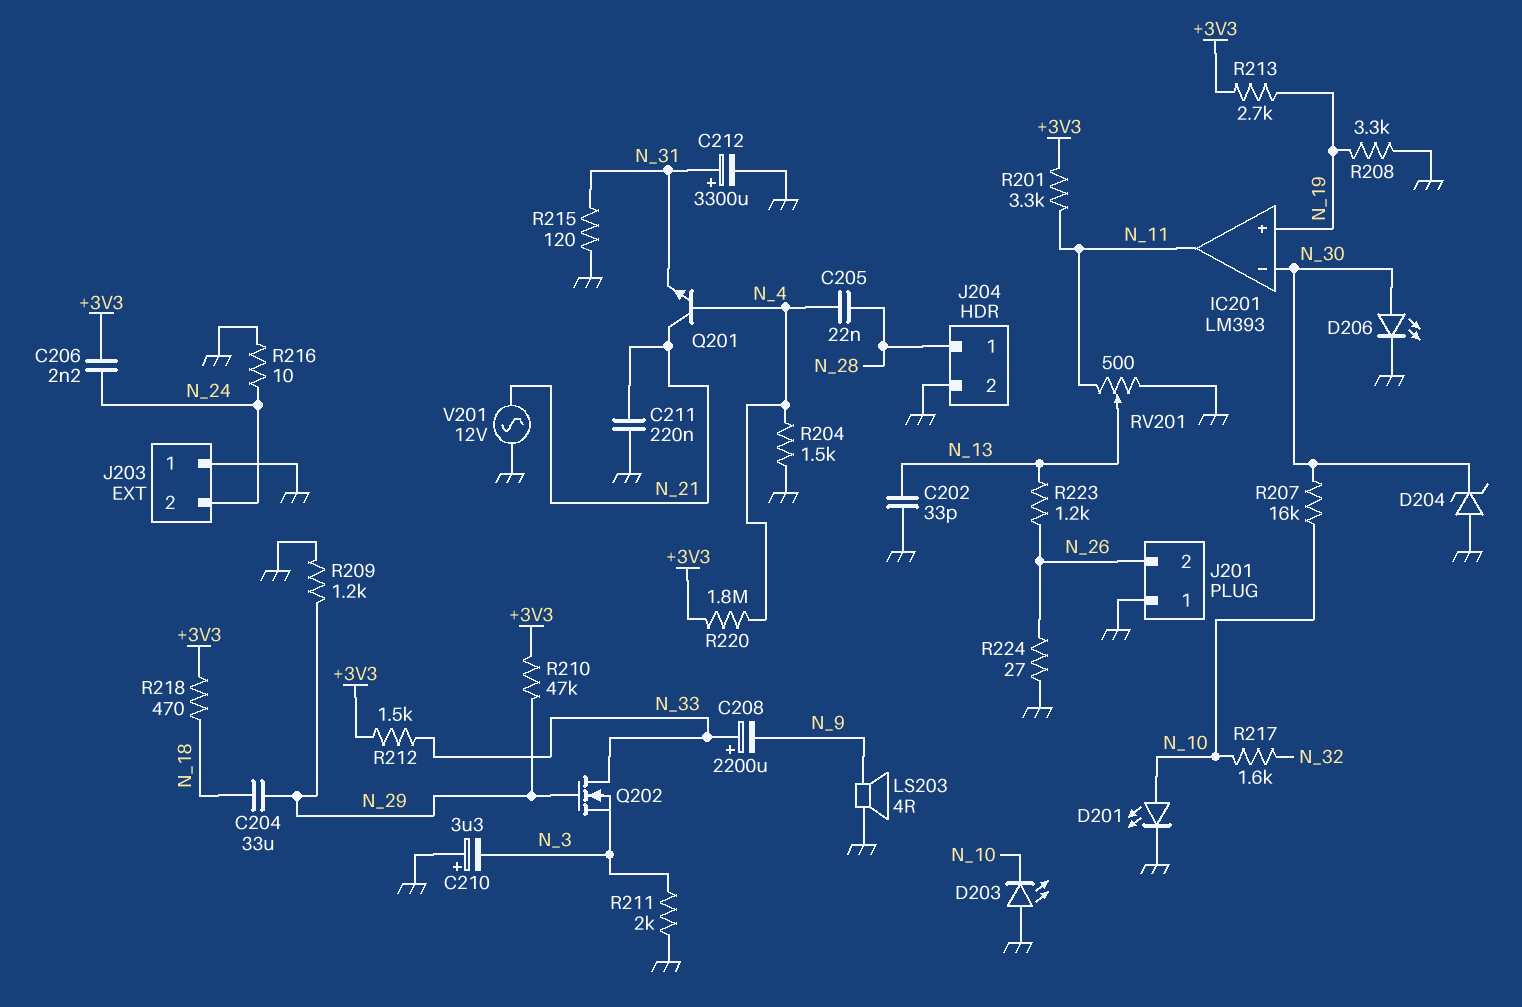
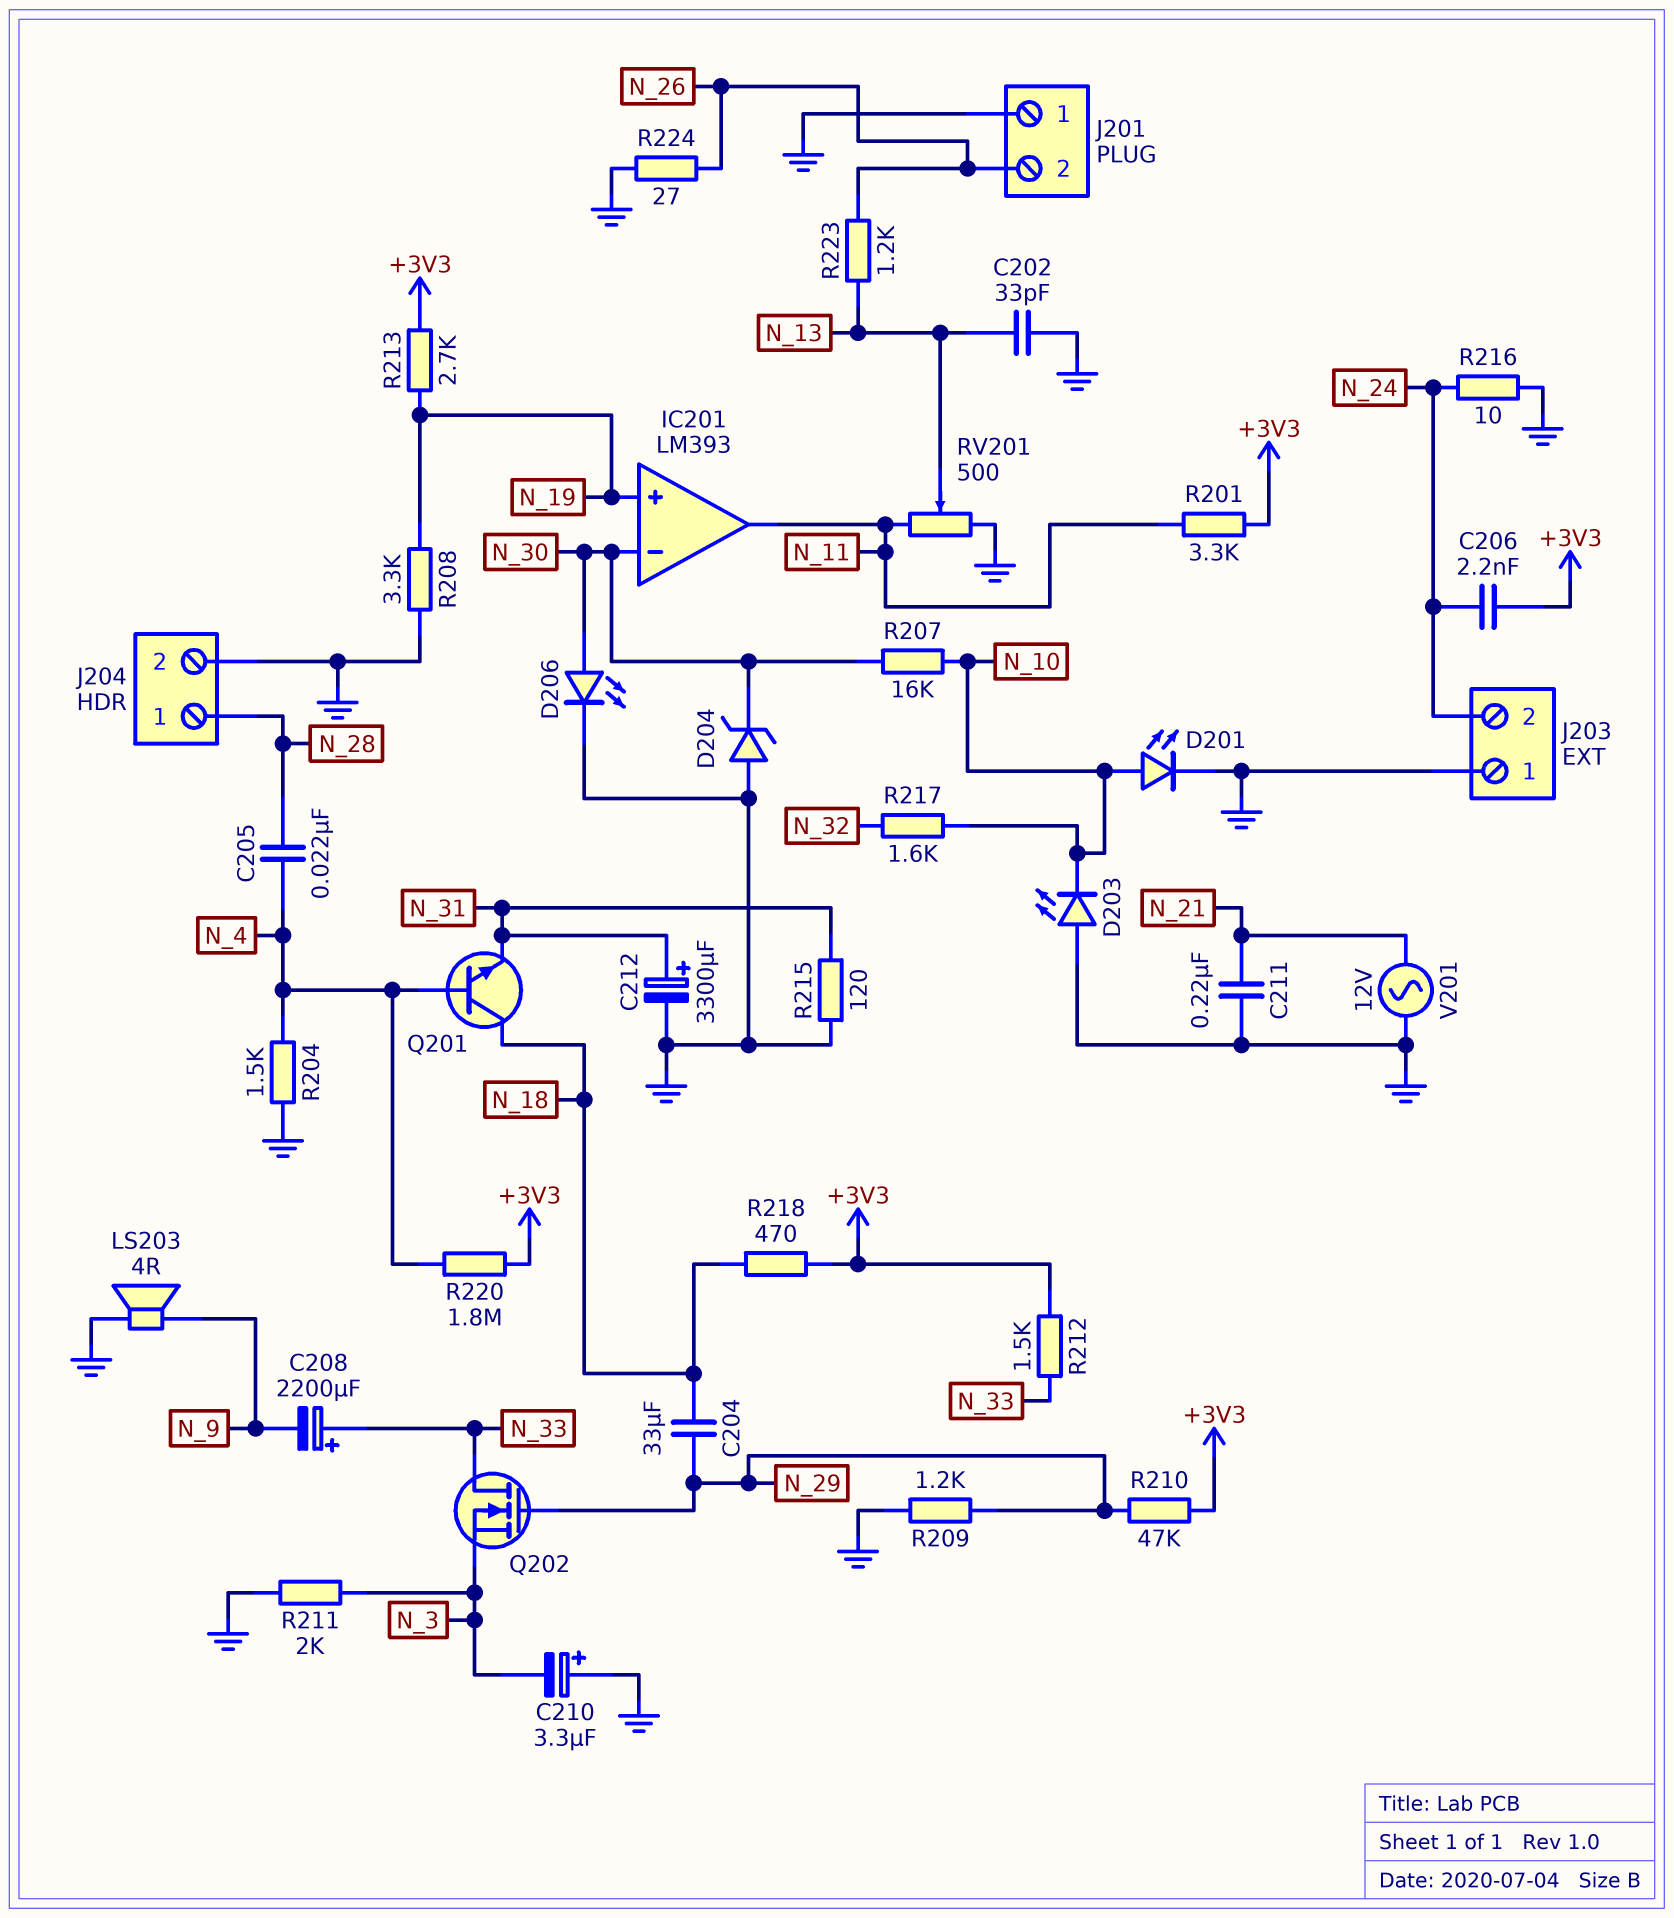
Q201: NPN (B N_4, C N_21, E N_31) -> NPN (B N_4, C N_18, E N_31)

